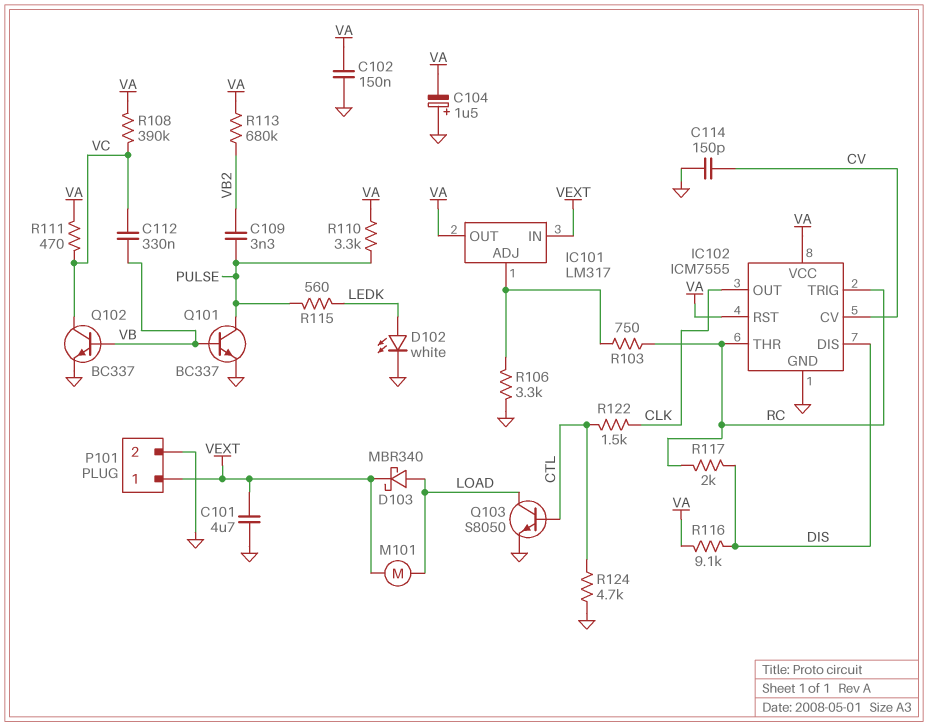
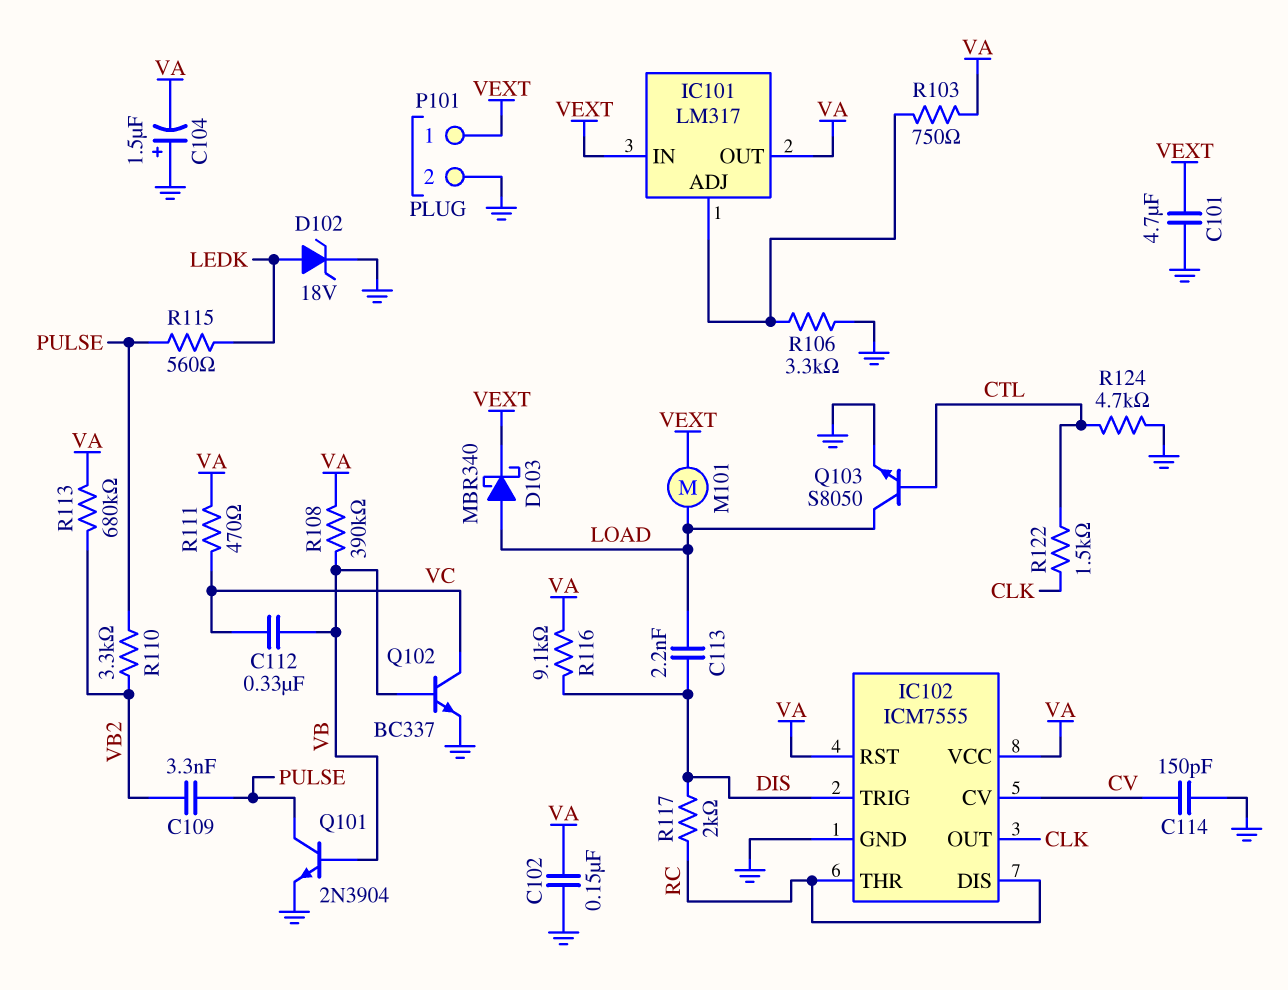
C113: none -> 2.2nF (DIS, LOAD)
D102: LED white (A LEDK, K GND) -> zener 18V (A LEDK, K GND)
IC102 pin DIS: DIS -> RC
IC102 pin TRIG: RC -> DIS
Q101: NPN BC337 (B VB, C PULSE, E GND) -> NPN 2N3904 (B VB, C PULSE, E GND)
R103: 750 (IC101/ADJ, RC) -> 750 (IC101/ADJ, VA)
R108: 390k (VA, VC) -> 390k (VA, VB)
R110: 3.3k (PULSE, VA) -> 3.3k (PULSE, VB2)

